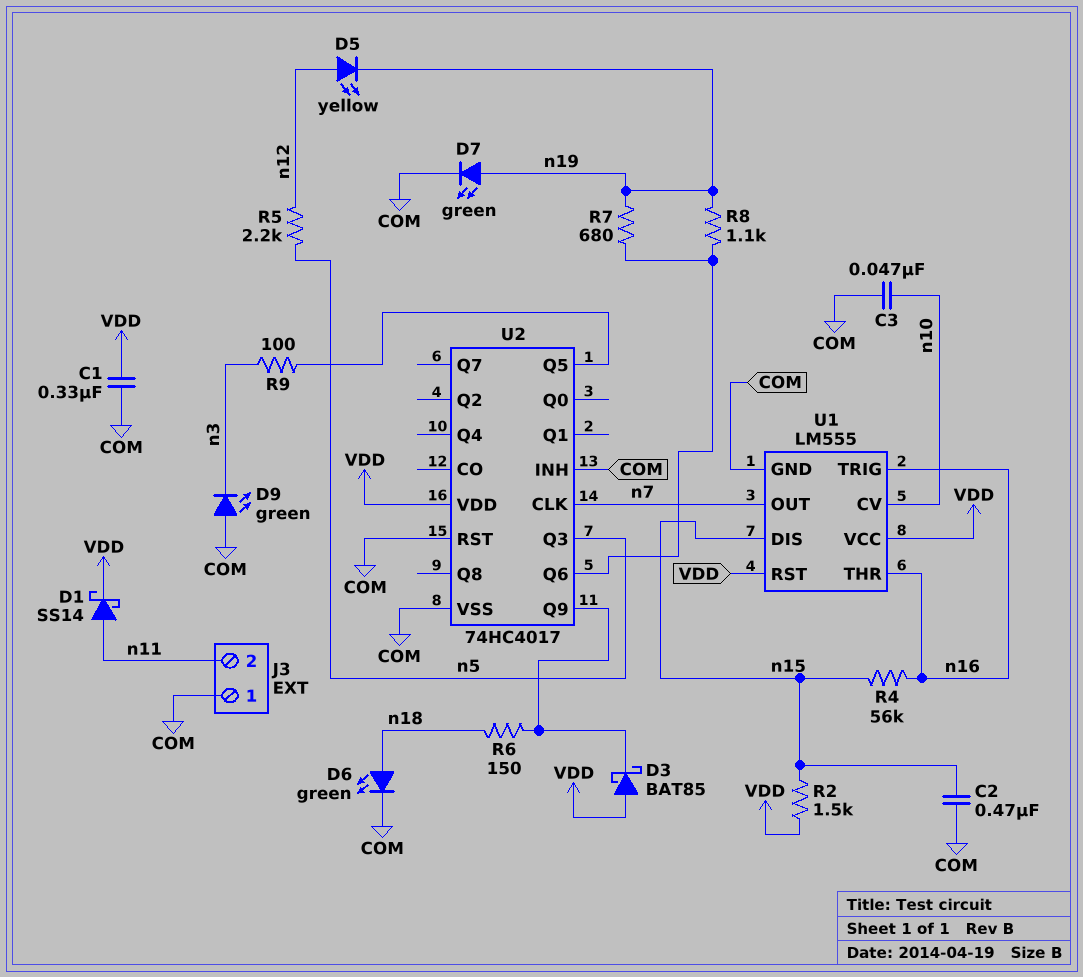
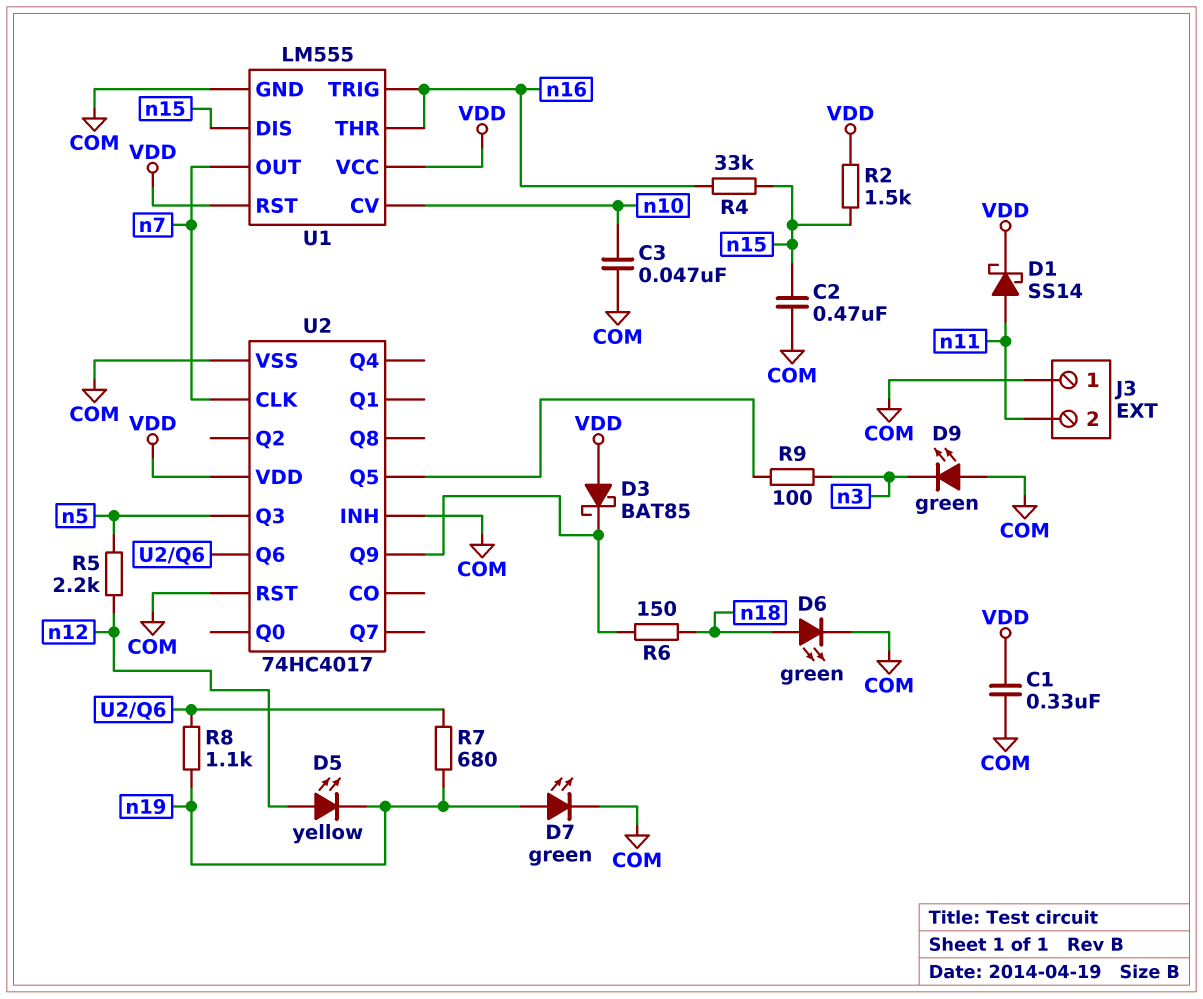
R4: 56k (n15, n16) -> 33k (n15, n16)

